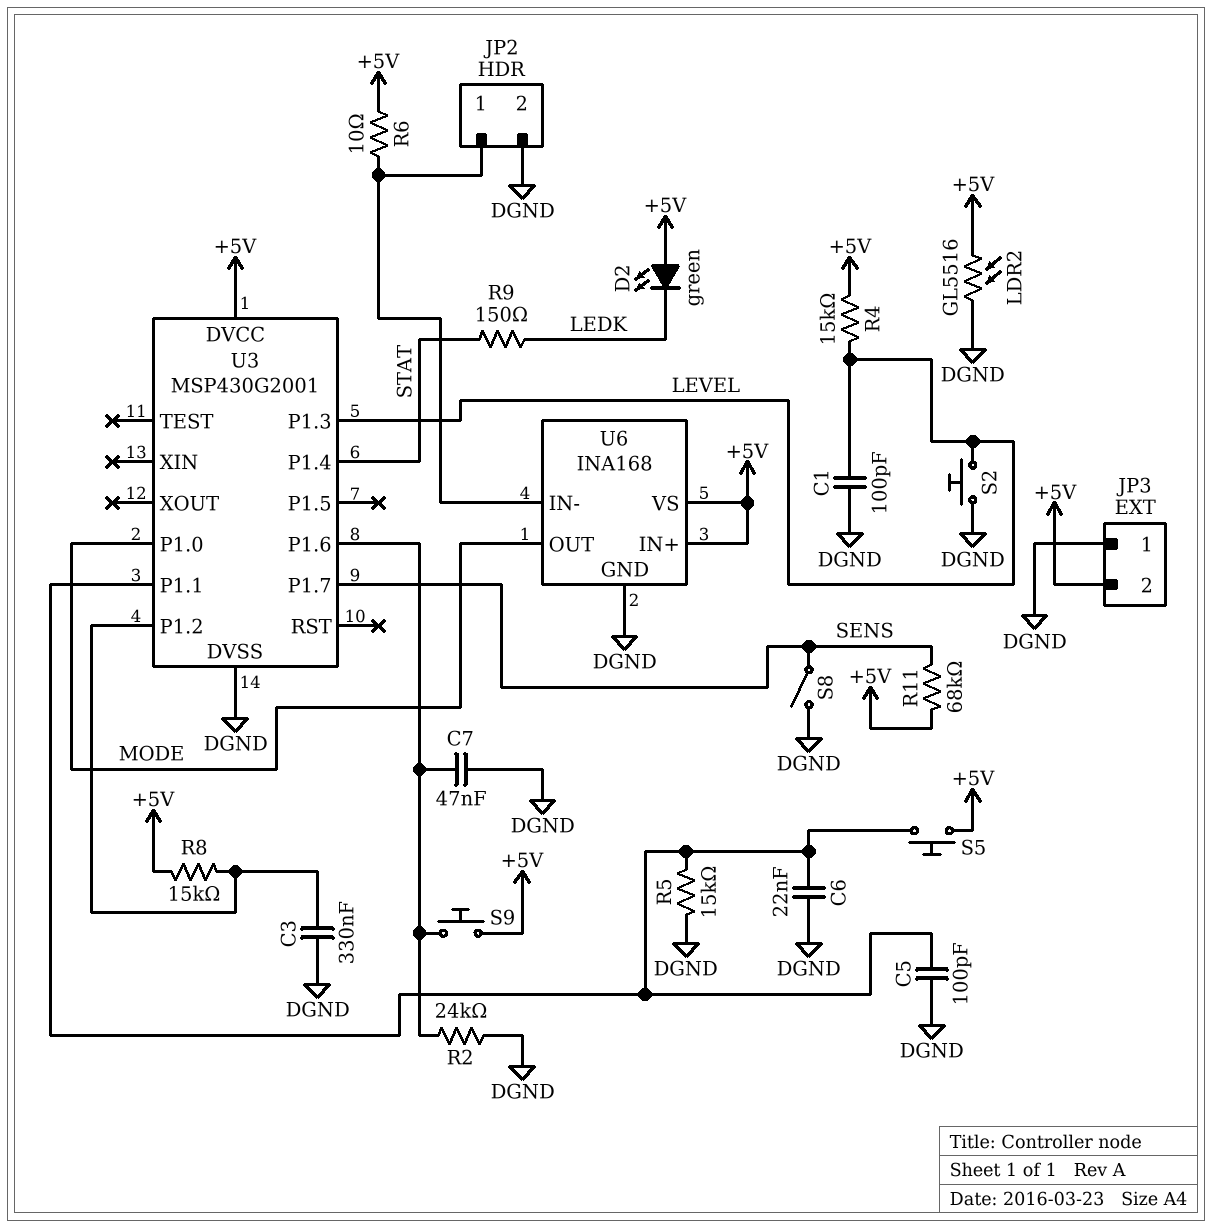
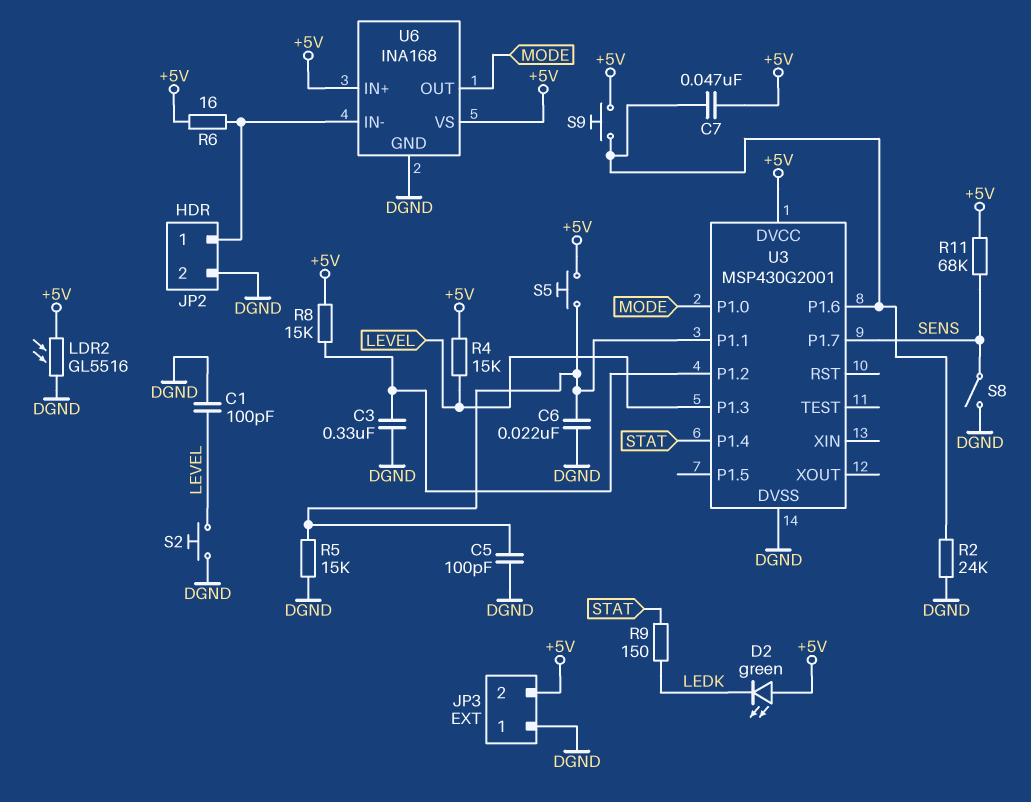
C7: 47nF (DGND, U3/P1.6) -> 47nF (+5V, U3/P1.6)
R6: 10 (+5V, JP2/1) -> 16 (+5V, JP2/1)

